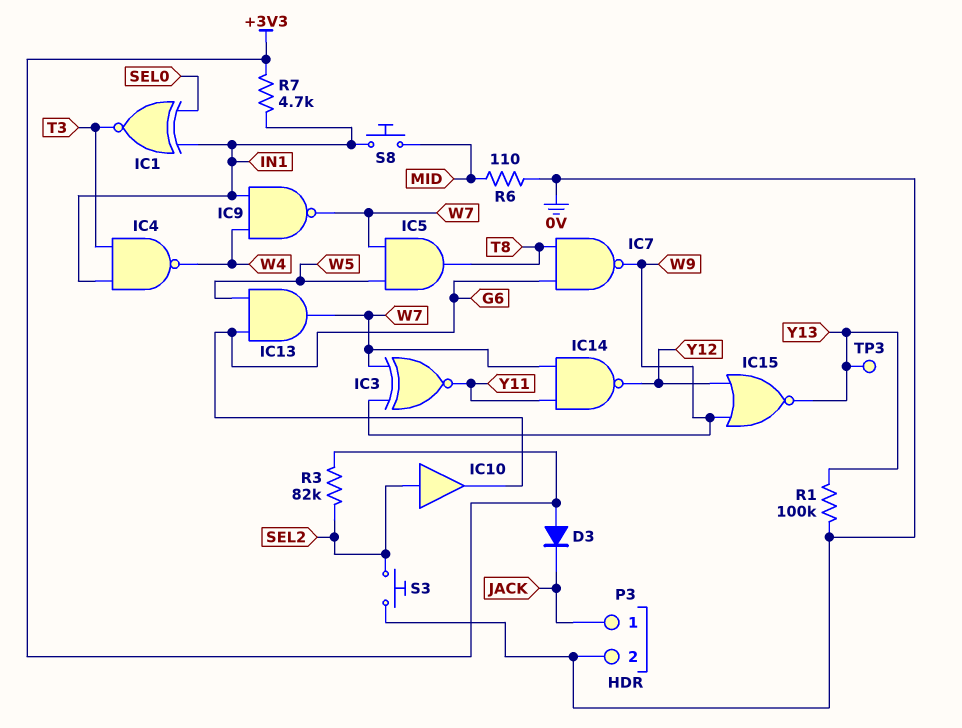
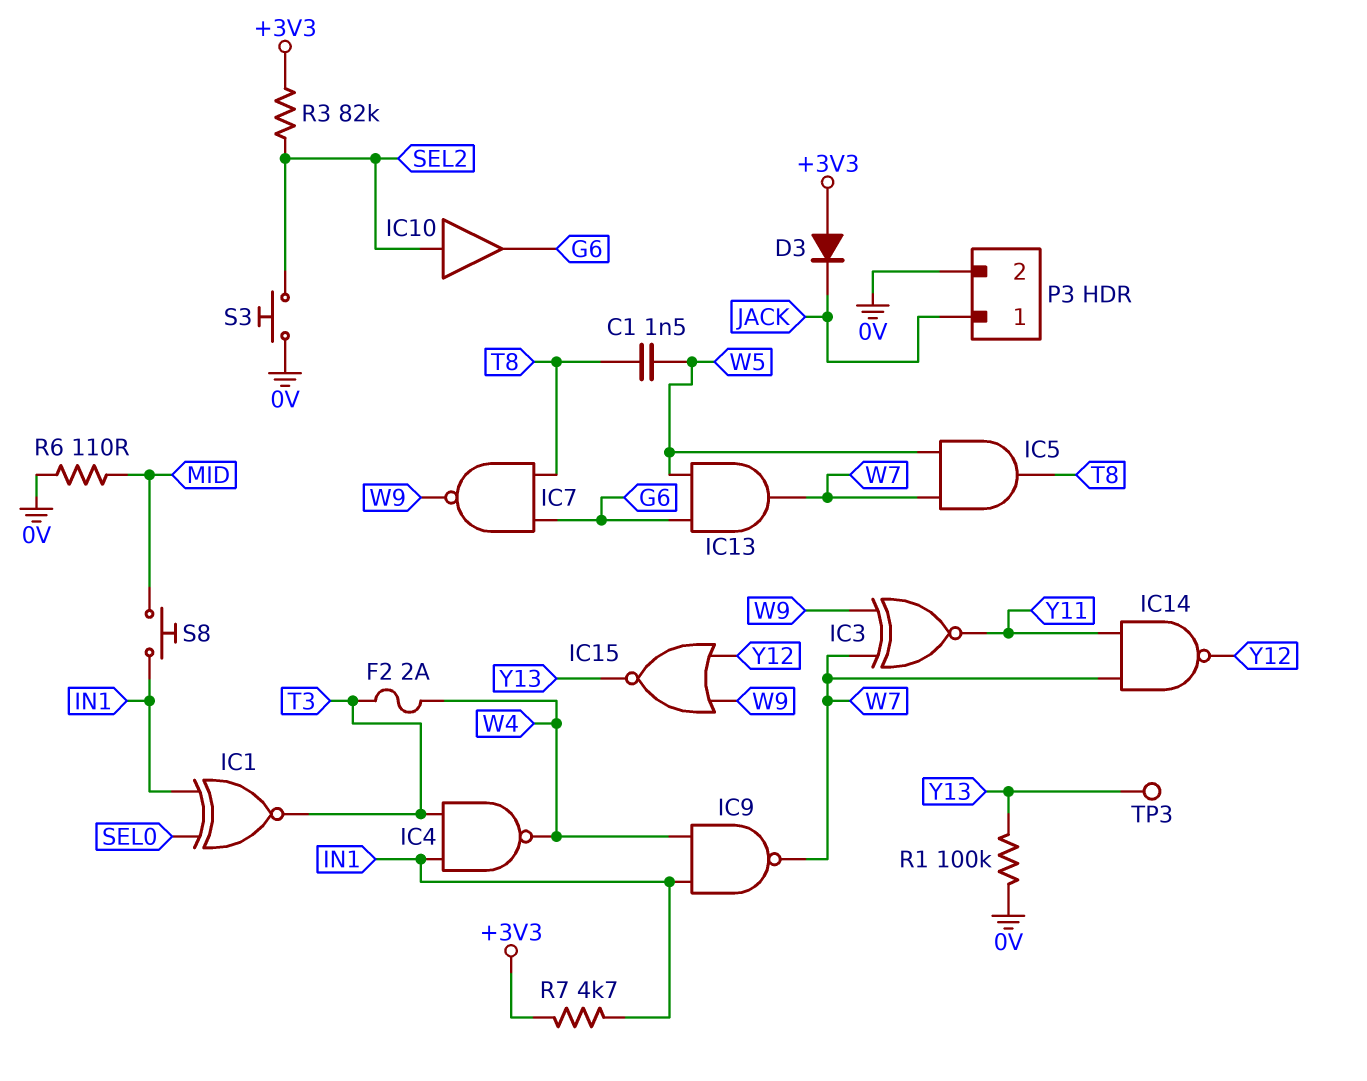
C1: none -> 1.5nF (T8, W5)
F2: none -> 2A (T3, W4)

